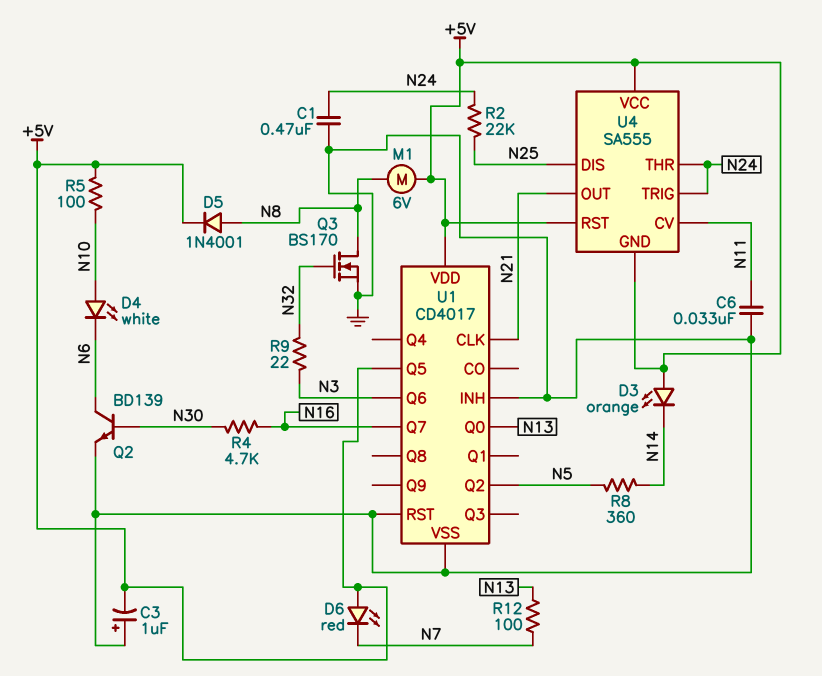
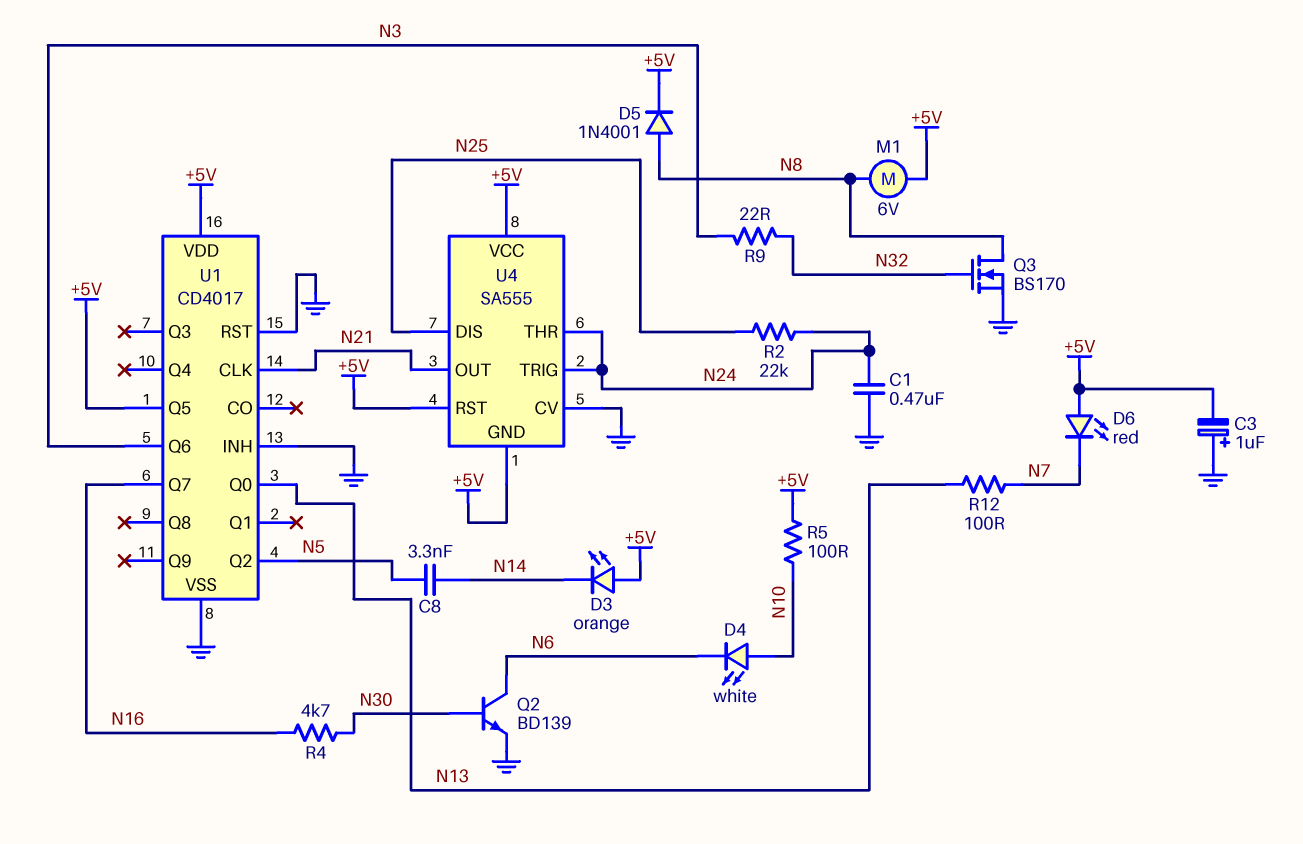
C6: 33nF (GND, N11) -> none
C8: none -> 3.3nF (N5, N14)
R8: 360 (N5, N14) -> none
U4 pin CV: N11 -> GND

